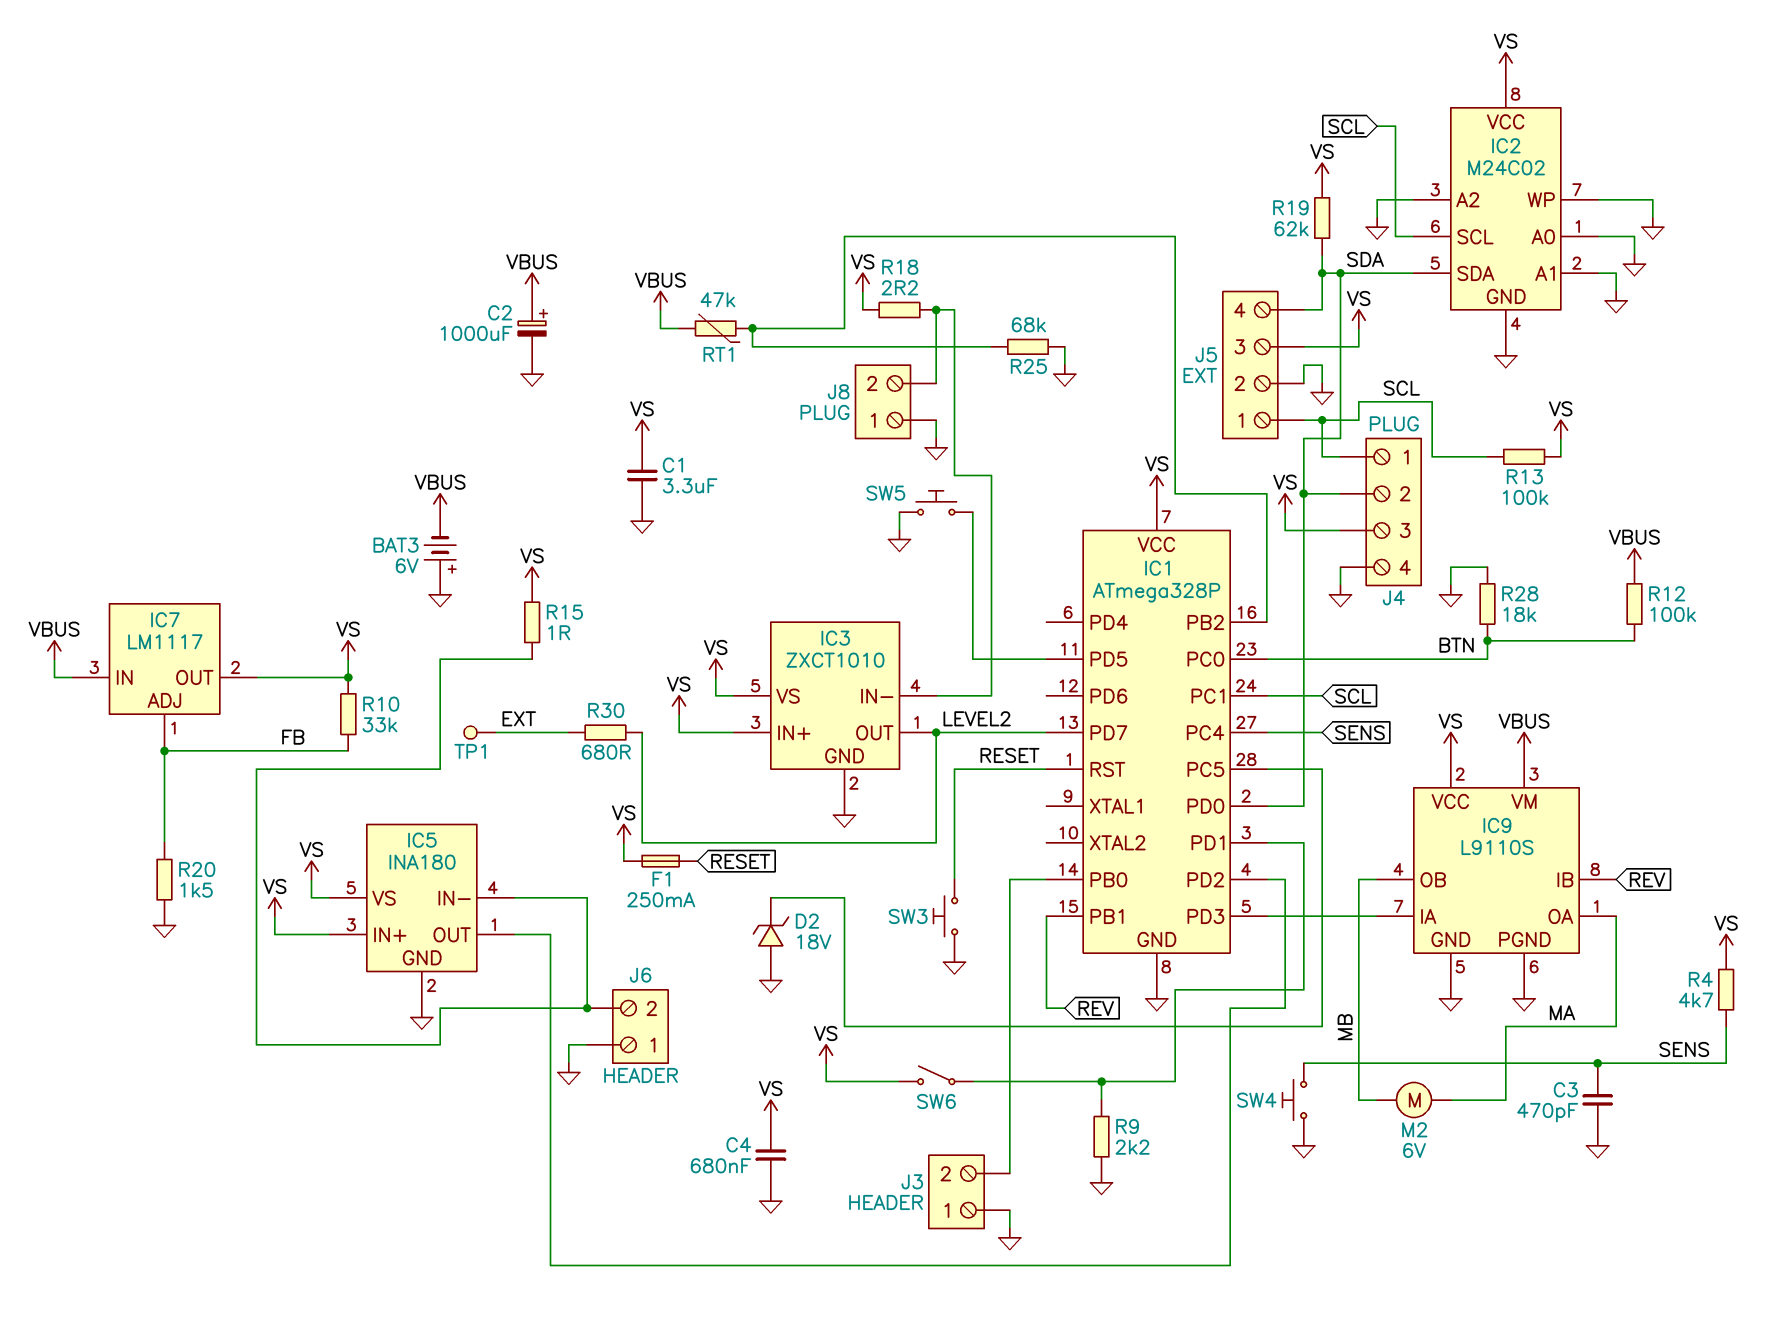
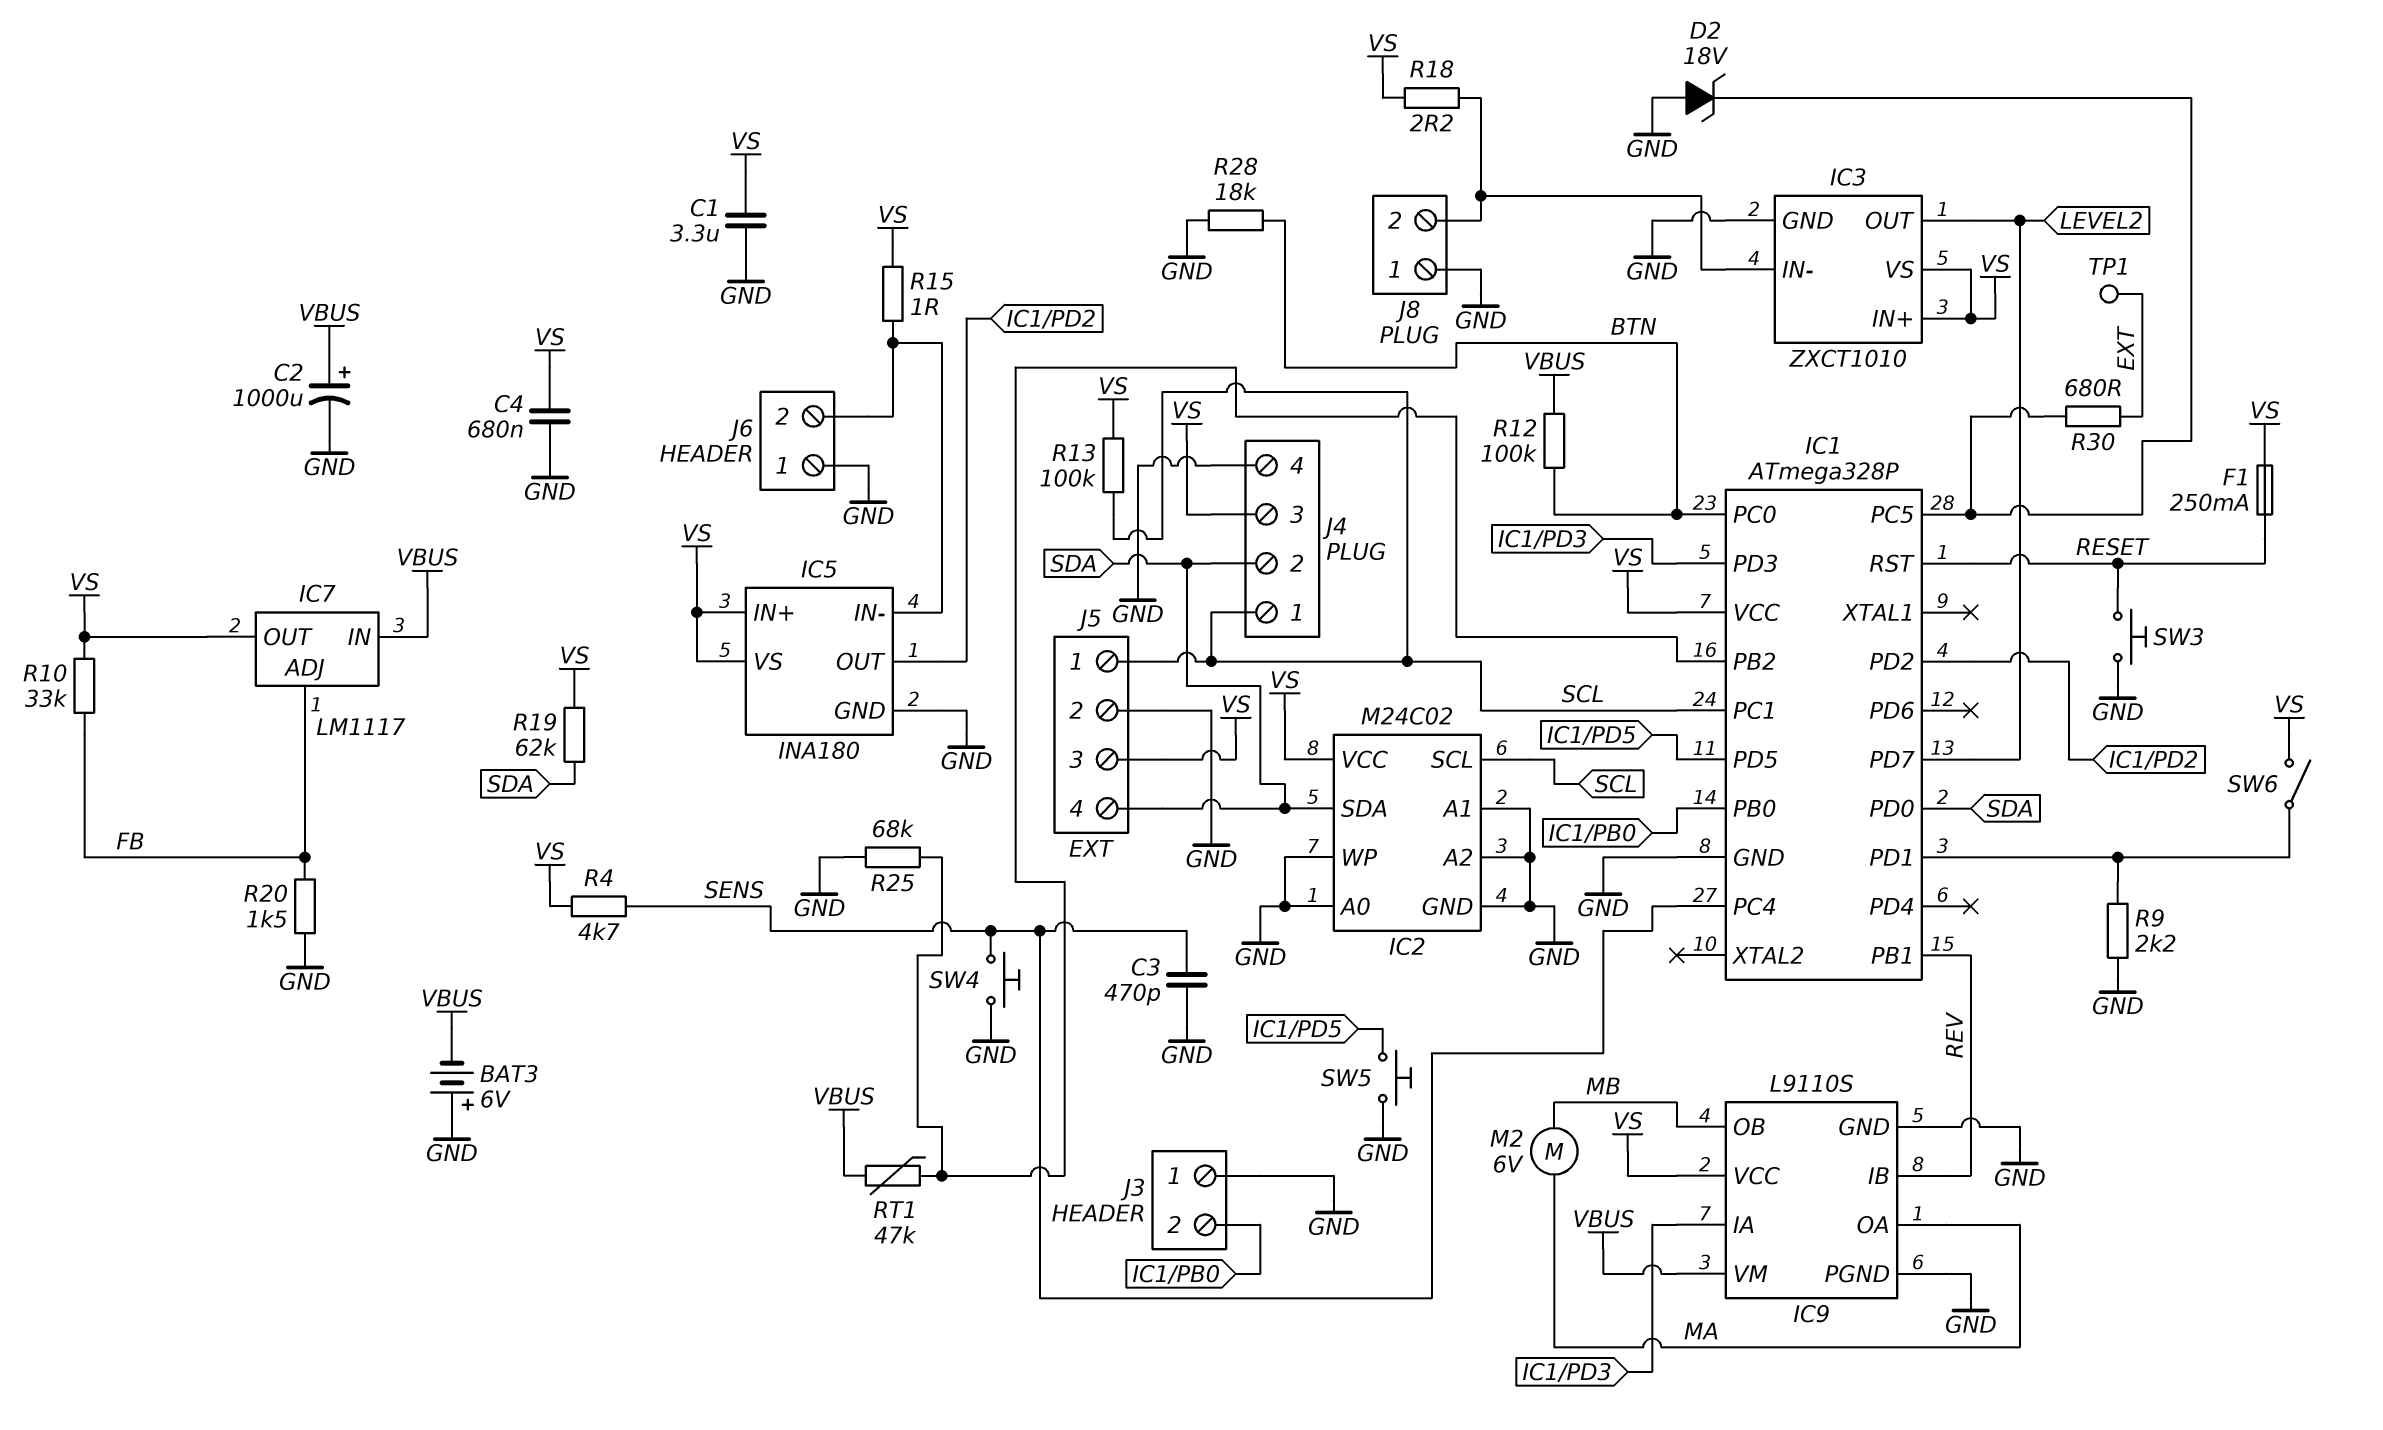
R30: 680 (EXT, LEVEL2) -> 680 (EXT, IC1/PC5)

